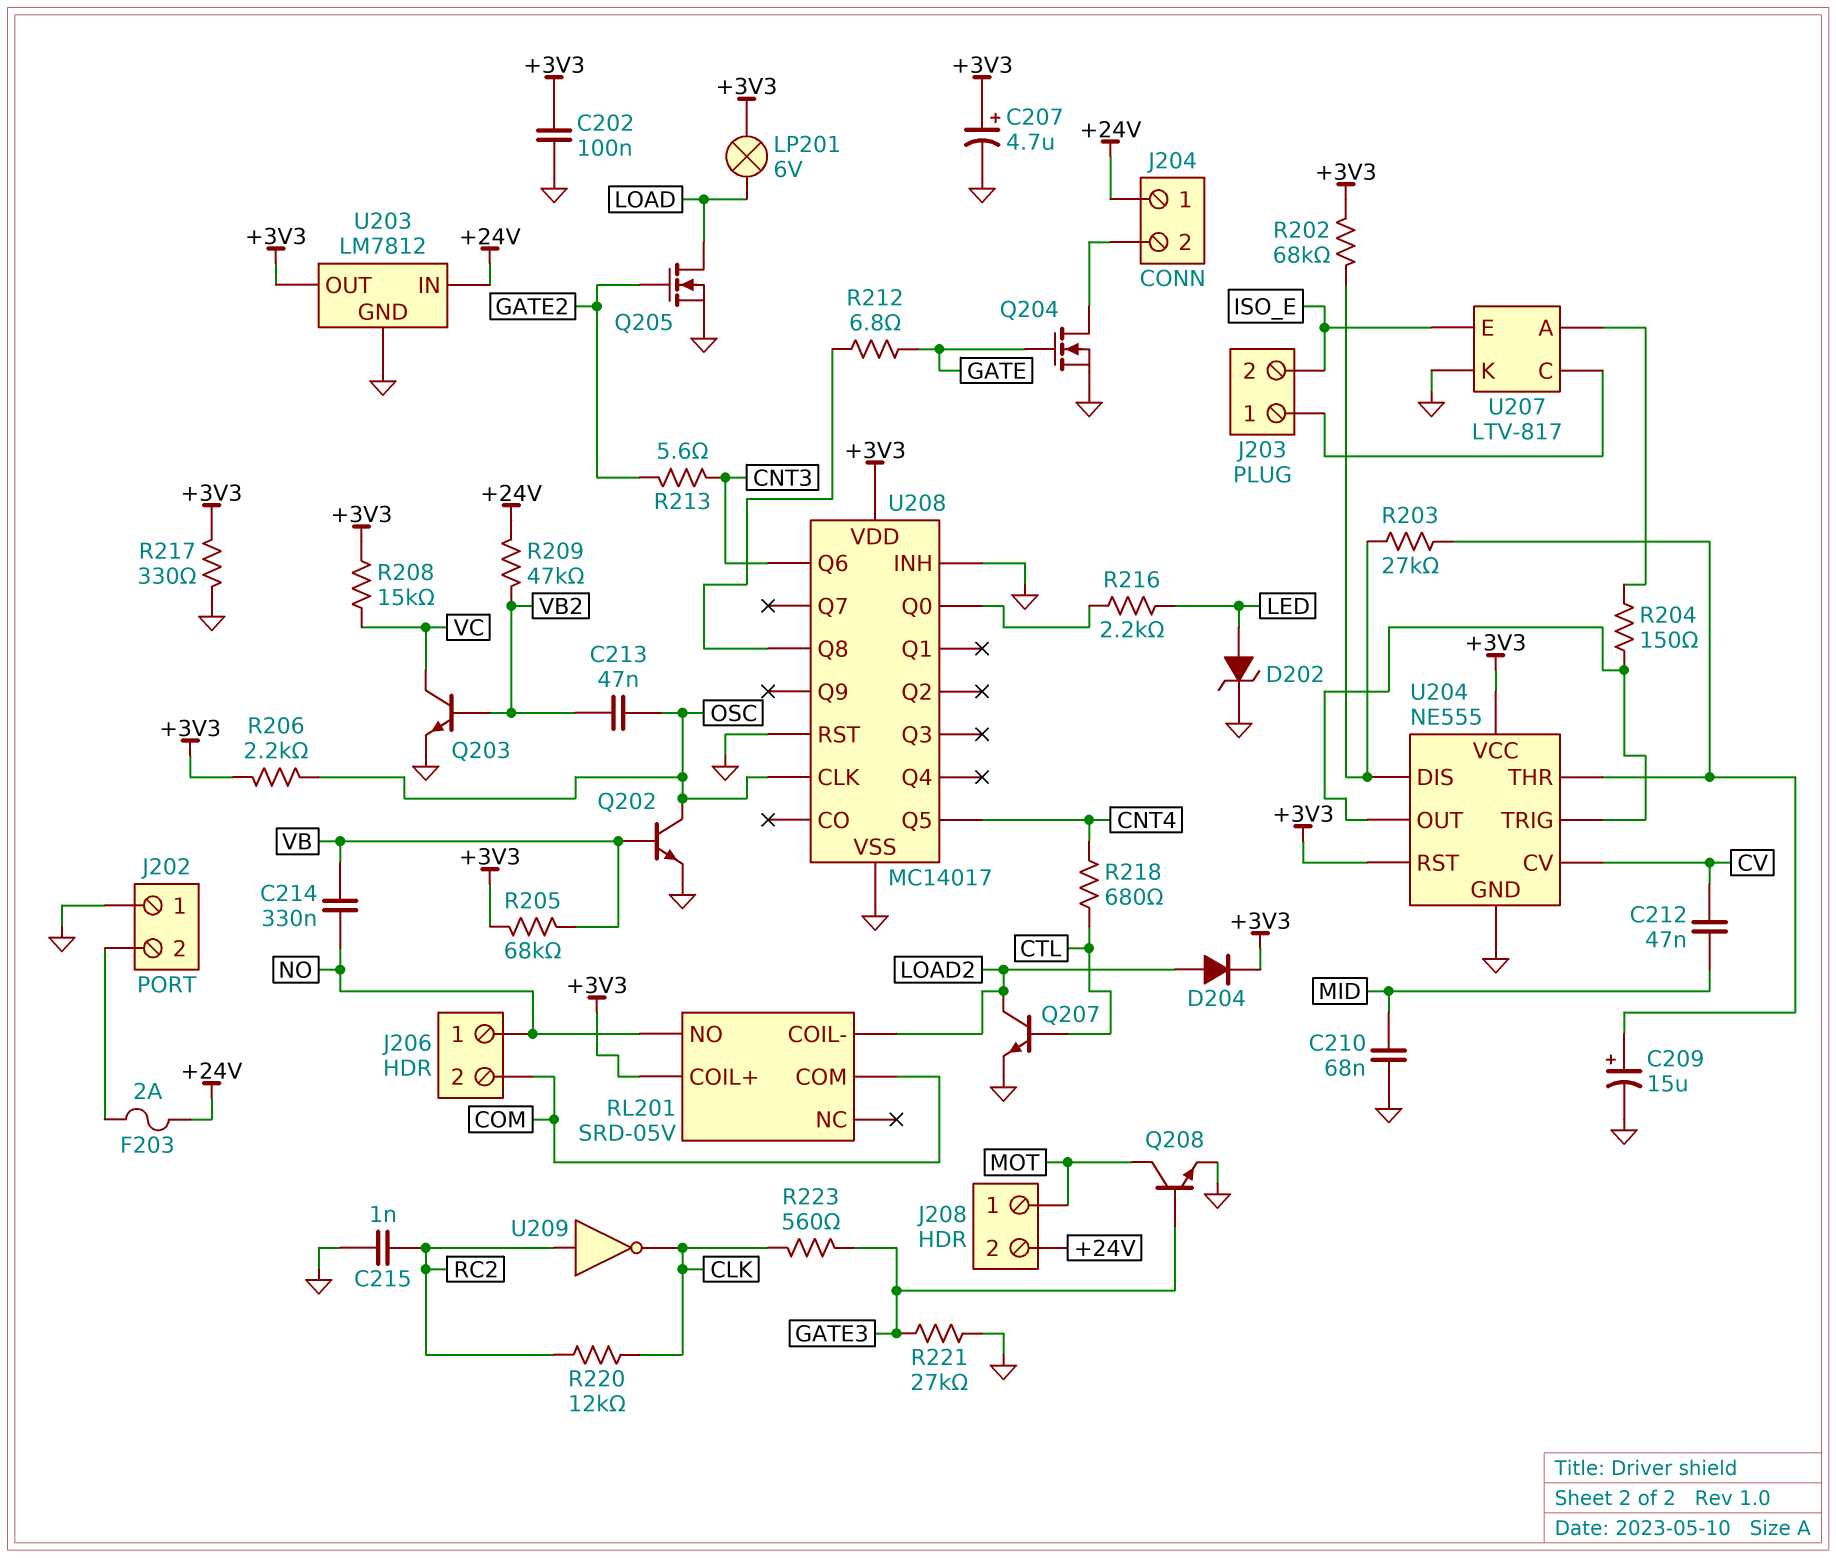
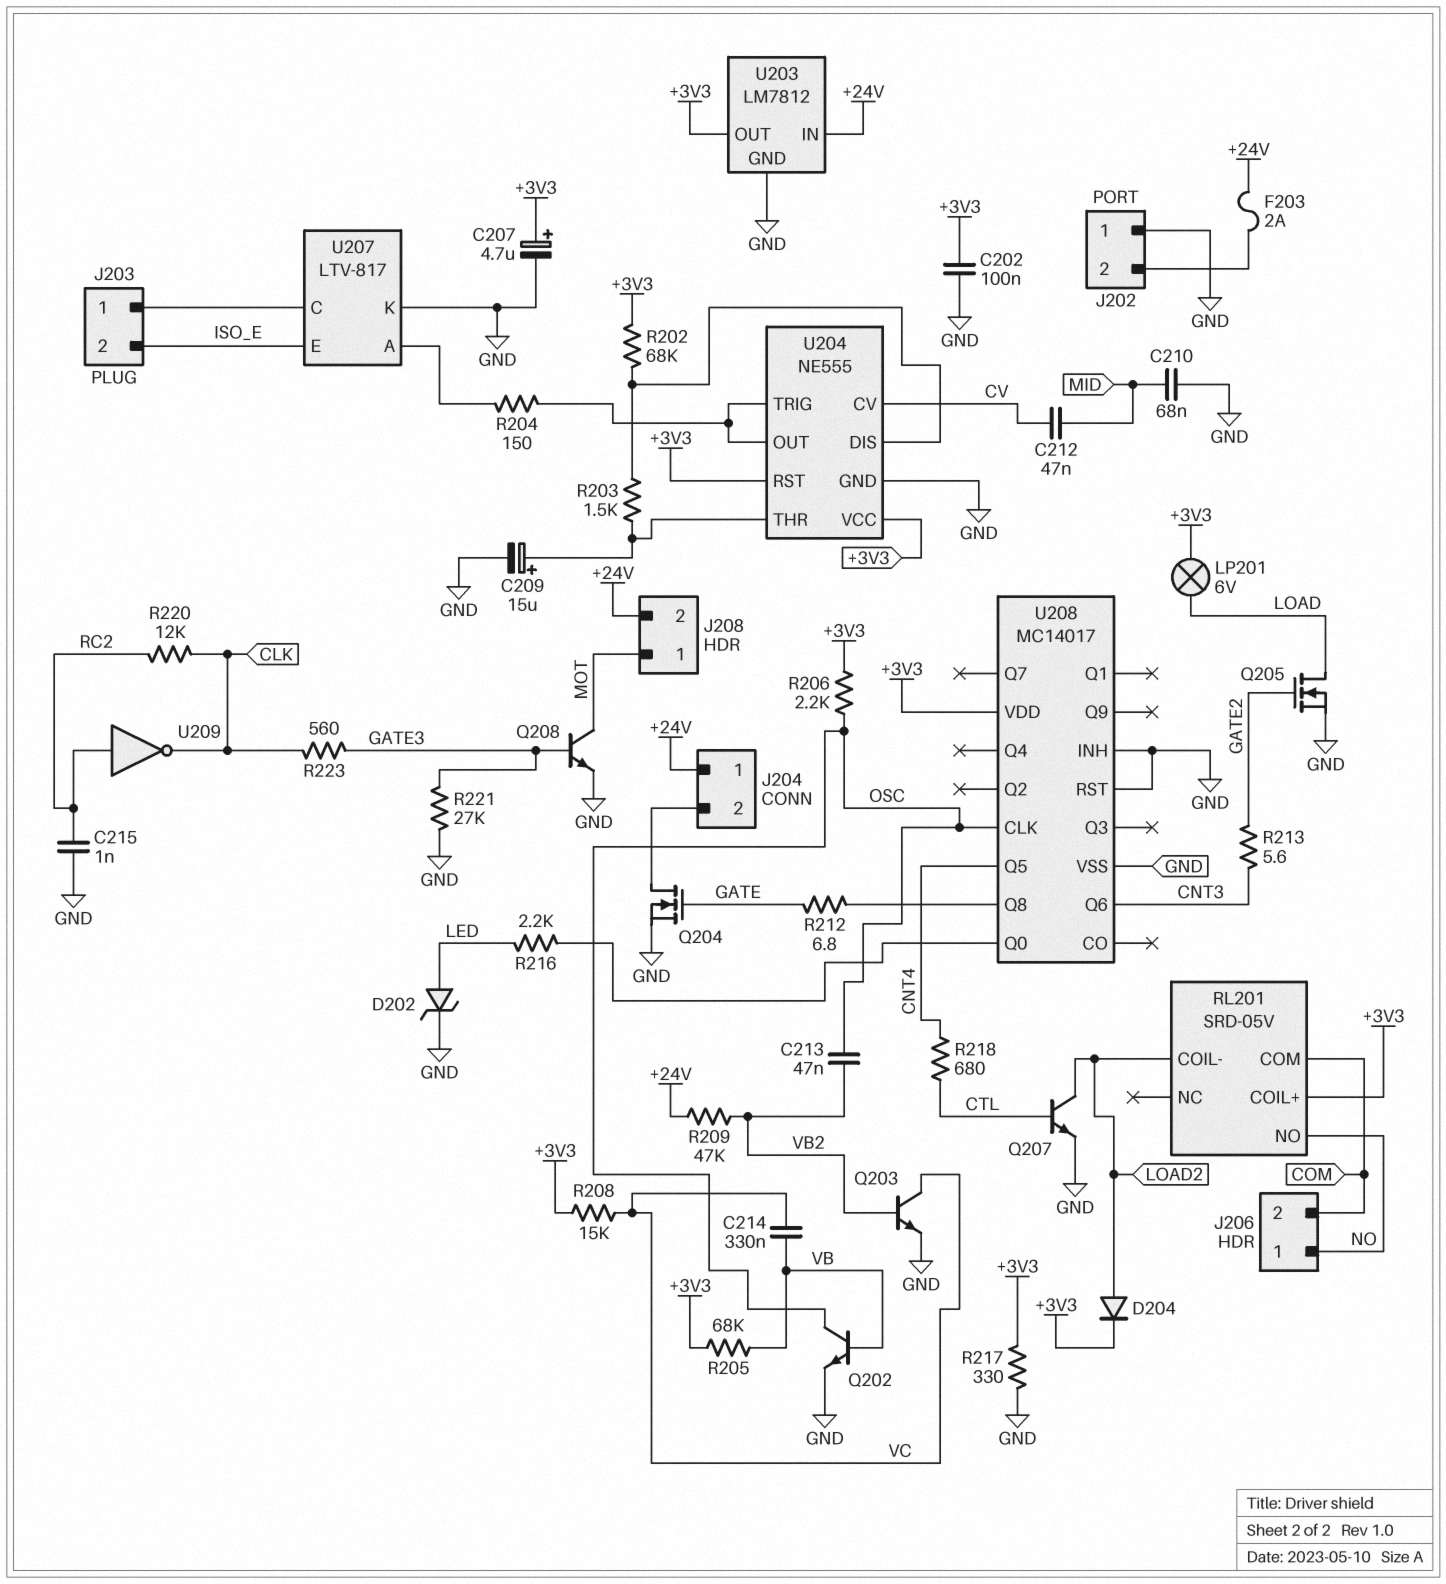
C214: 330nF (NO, VB) -> 330nF (VB, VC)
R203: 27k (U204/DIS, U204/THR) -> 1.5k (U204/DIS, U204/THR)

